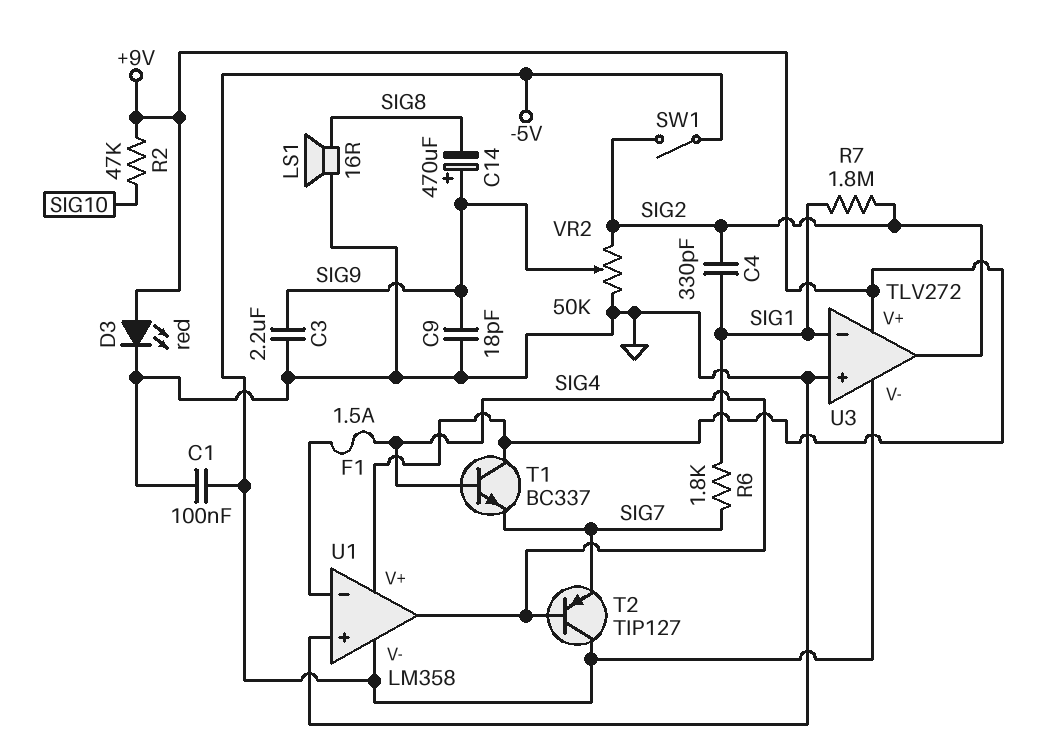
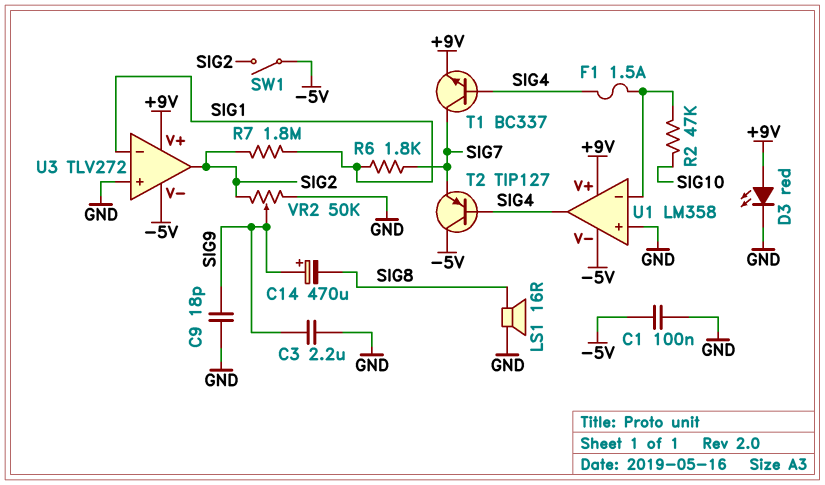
C4: 330pF (SIG1, SIG2) -> none
R2: 47k (+9V, SIG10) -> 47k (SIG10, U1/in-)
T1: NPN BC337 (B SIG4, C +9V, E SIG7) -> NPN BC337 (B SIG4, C SIG7, E +9V)

